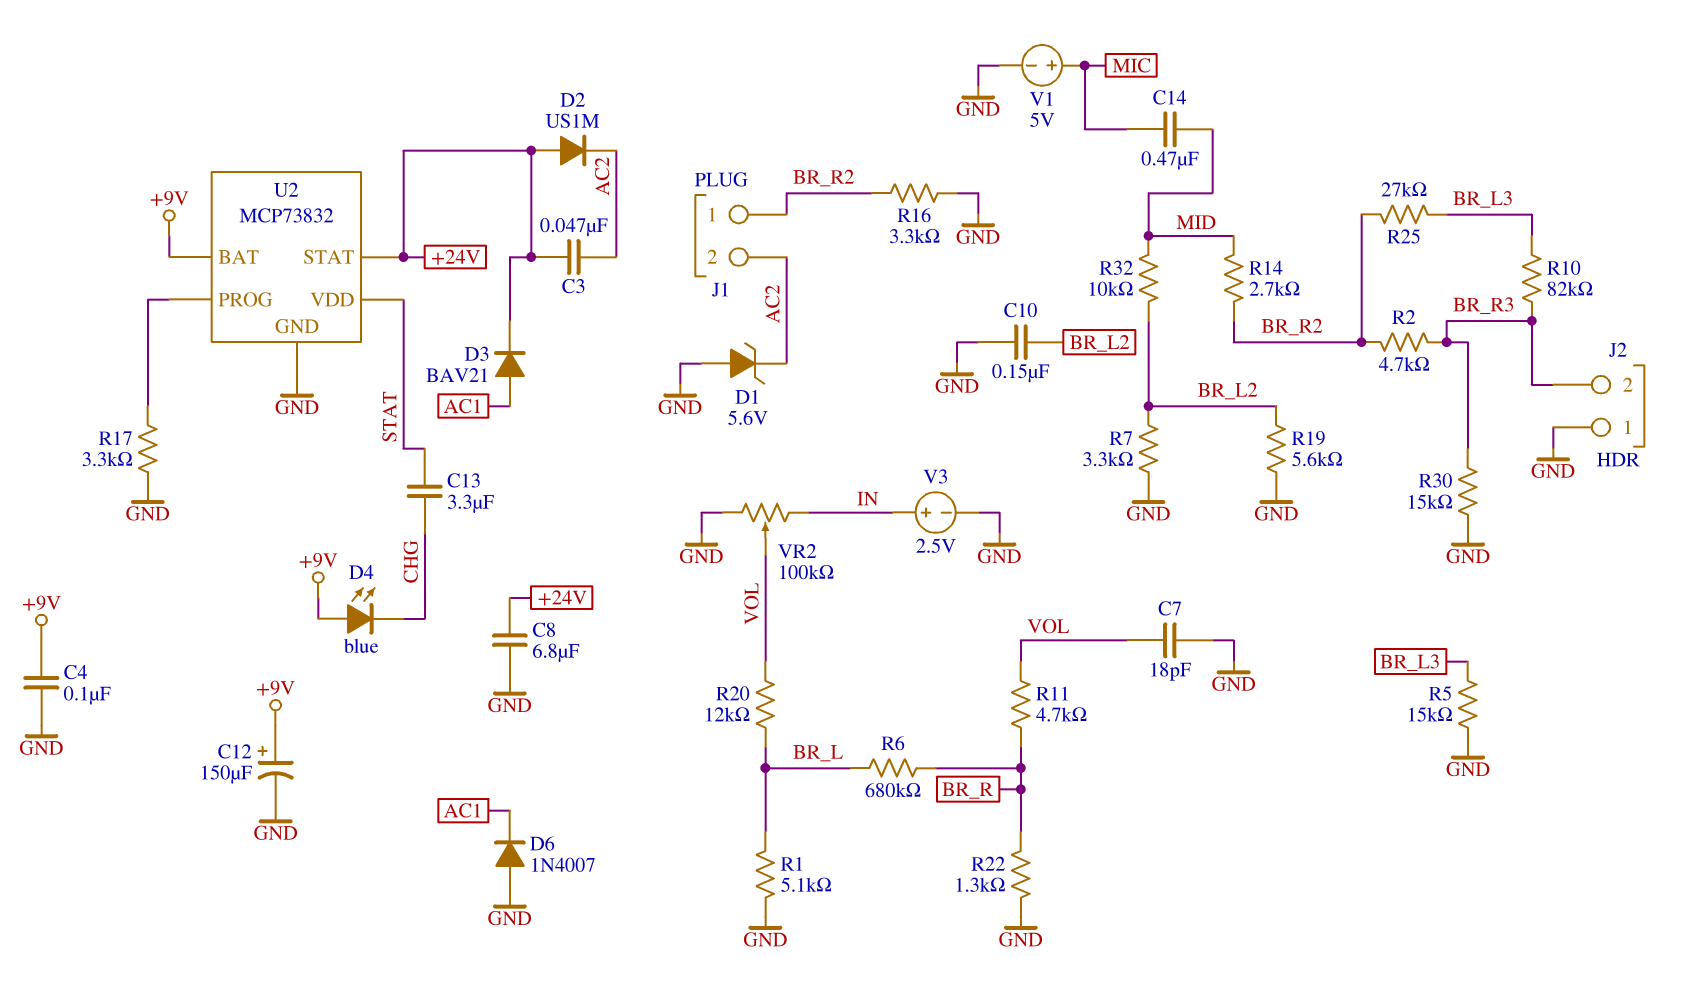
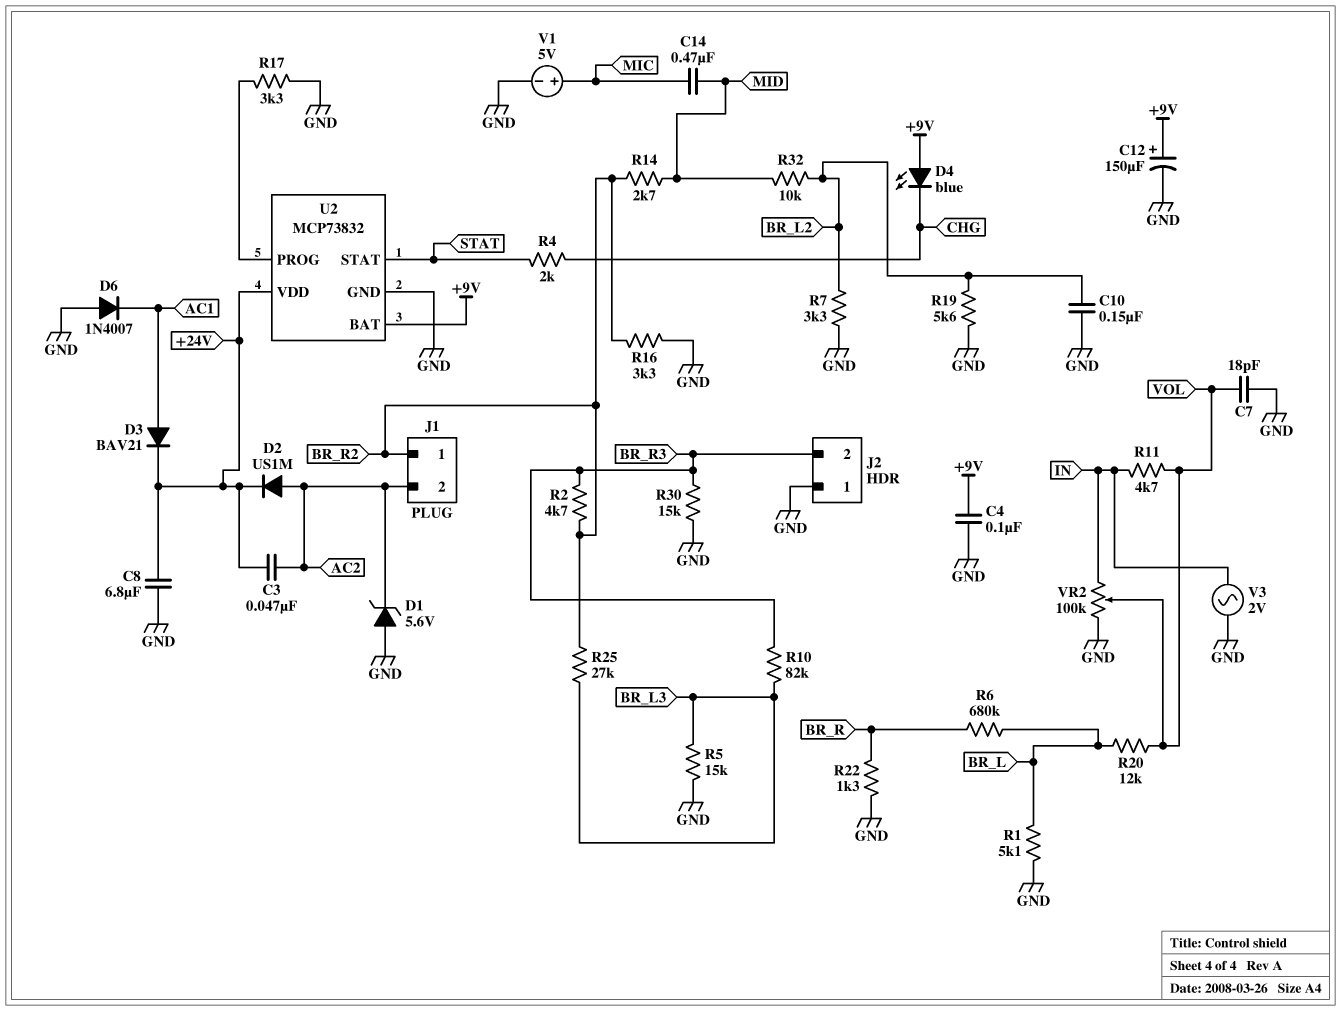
C13: 3.3uF (CHG, STAT) -> none
D2: diode US1M (A +24V, K AC2) -> diode US1M (A AC2, K +24V)
R4: none -> 2k (CHG, STAT)
R11: 4.7k (BR_R, VOL) -> 4.7k (IN, VOL)
U2 pin STAT: +24V -> STAT
U2 pin VDD: STAT -> +24V
V3: 2.5V (plus IN, minus GND) -> AC 2V (GND, IN)

